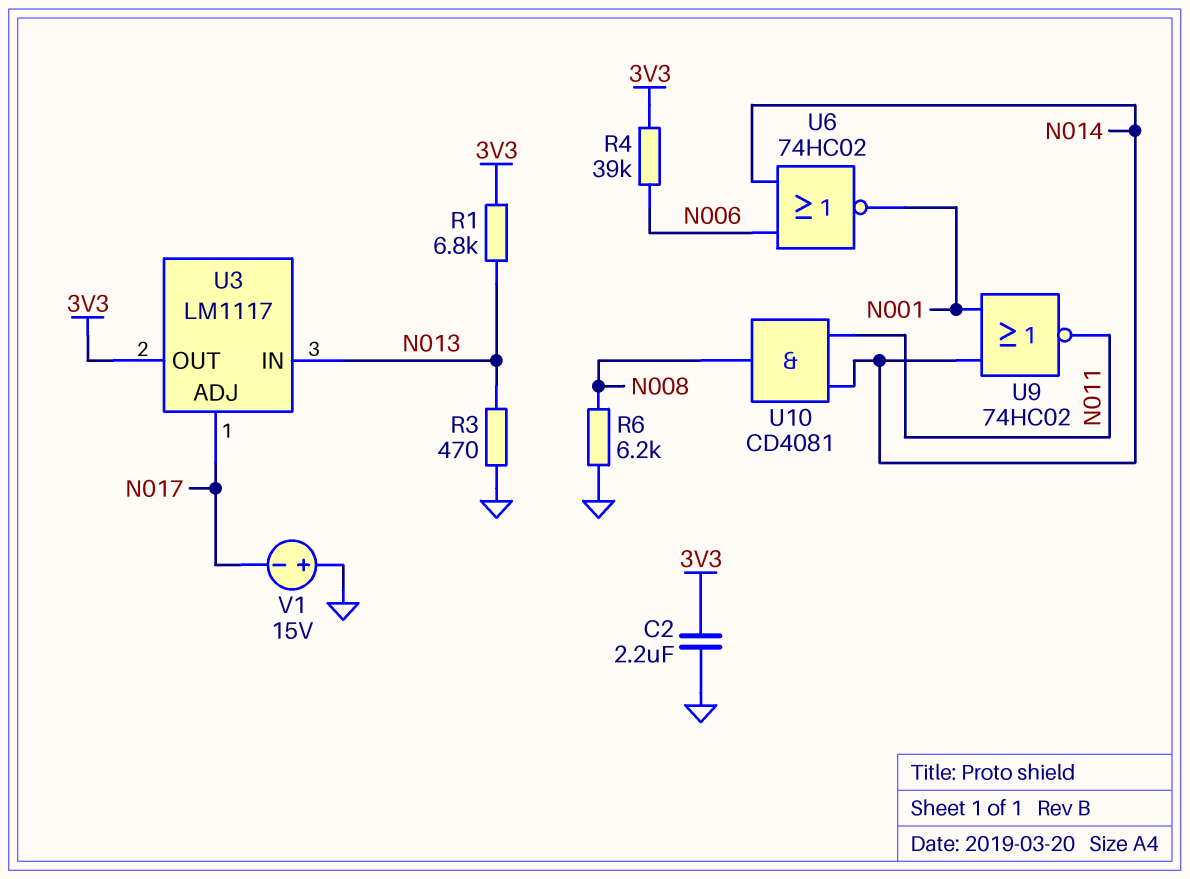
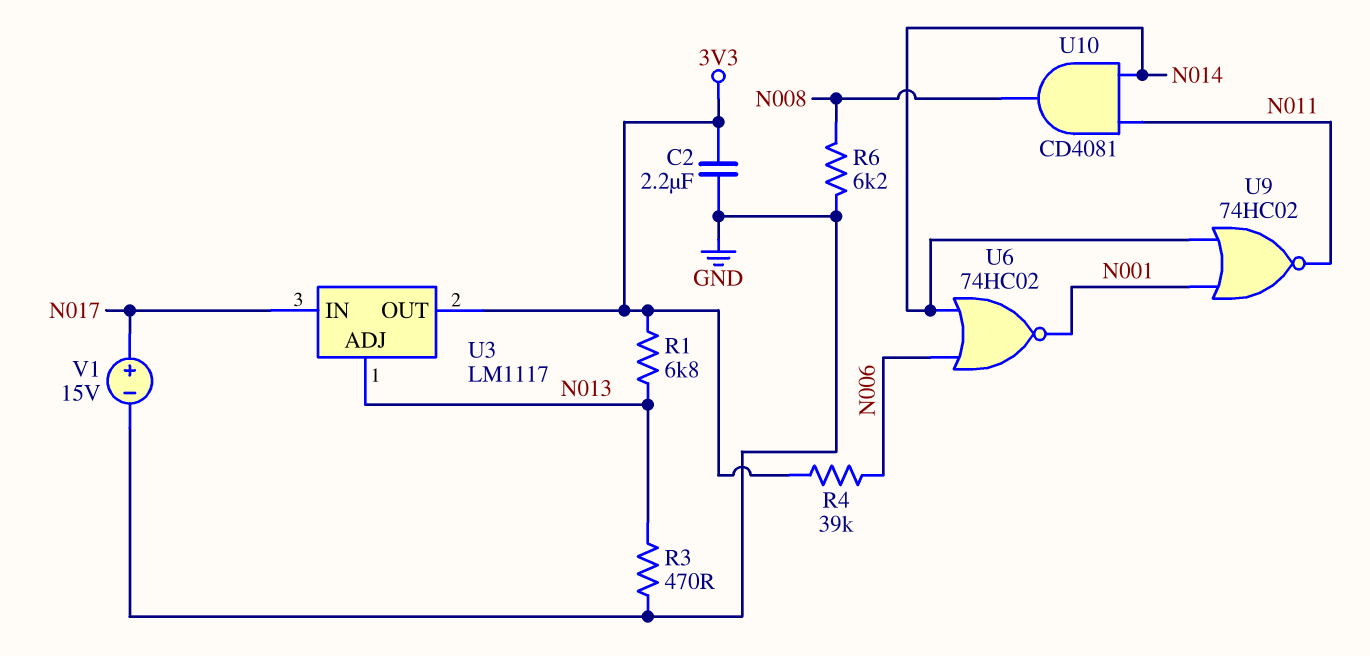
U3 pin ADJ: N017 -> N013
U3 pin IN: N013 -> N017
V1: 15V (plus GND, minus N017) -> 15V (plus N017, minus GND)

